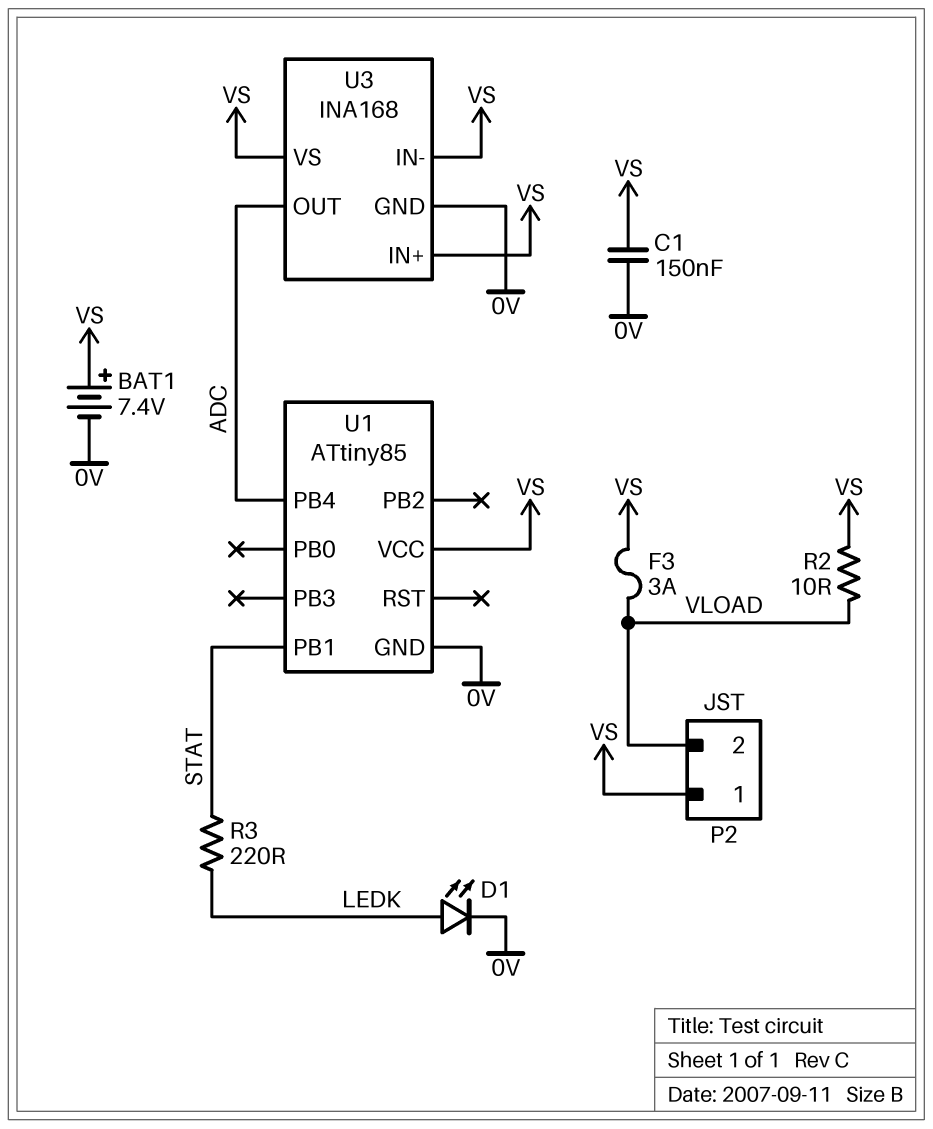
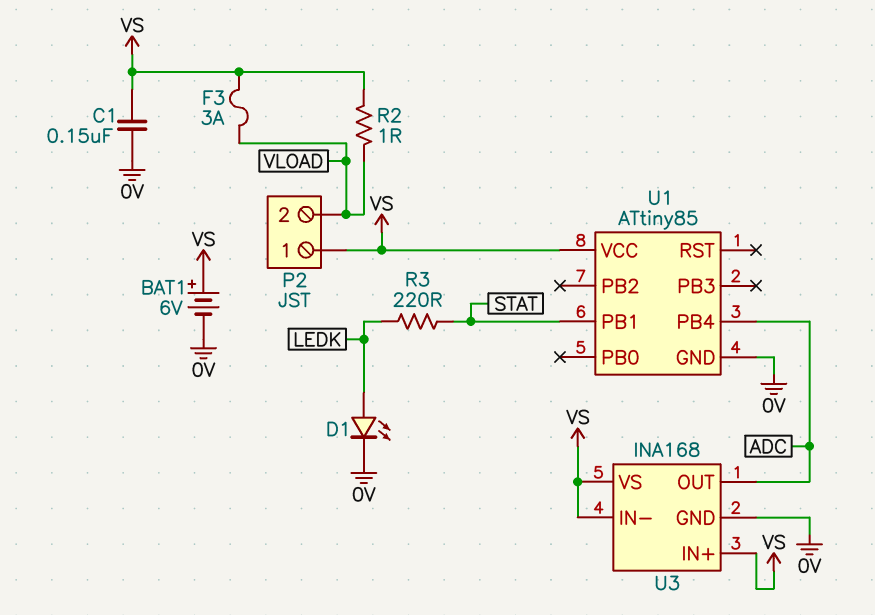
BAT1: 7.4V (plus VS, minus 0V) -> 6V (plus VS, minus 0V)
R2: 10 (VLOAD, VS) -> 1 (VLOAD, VS)

